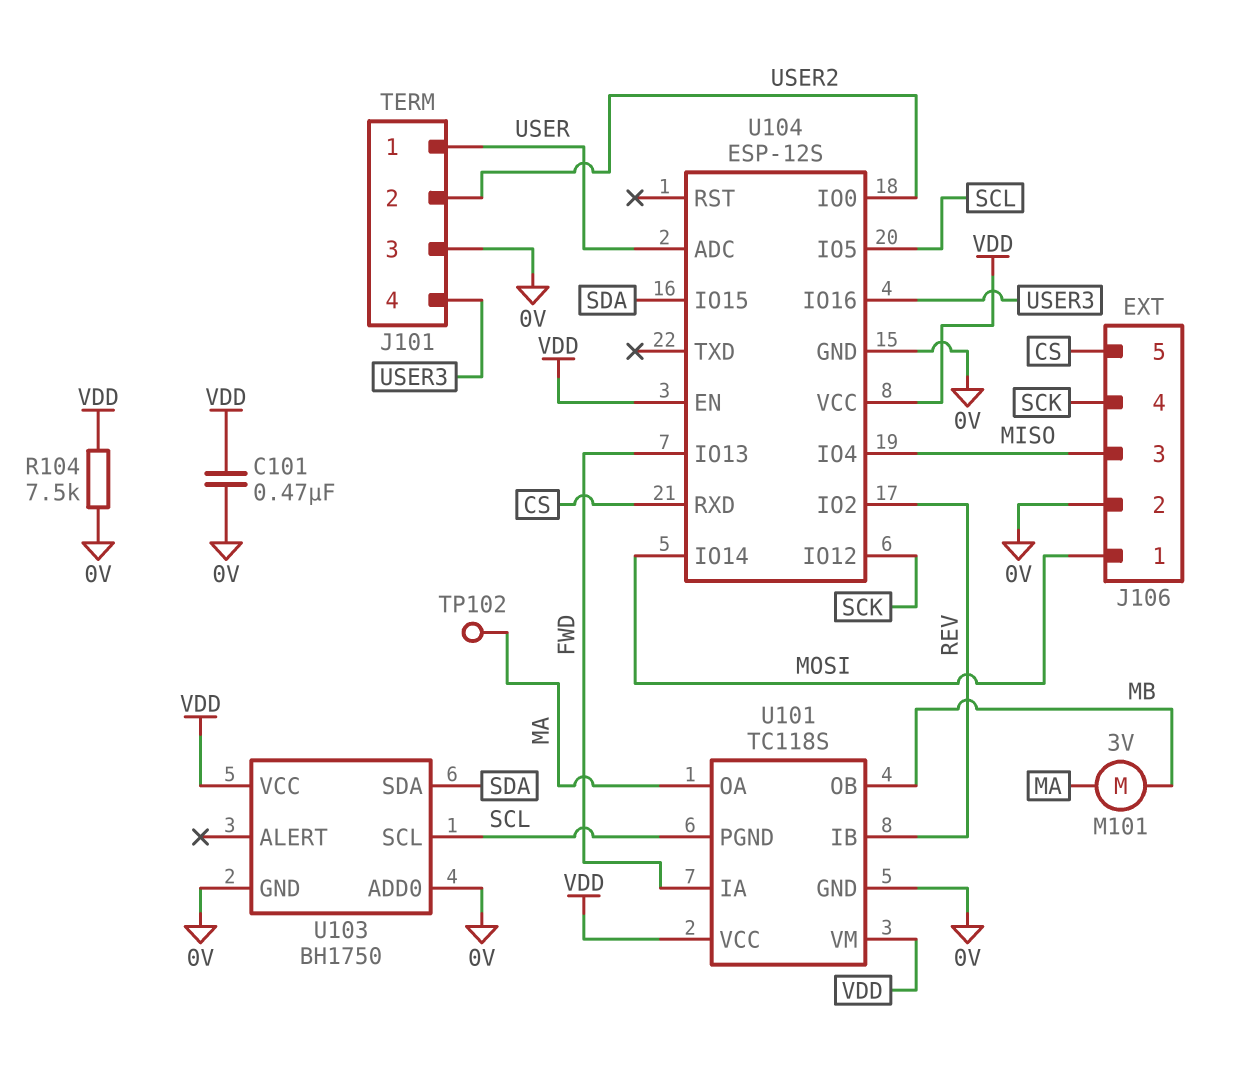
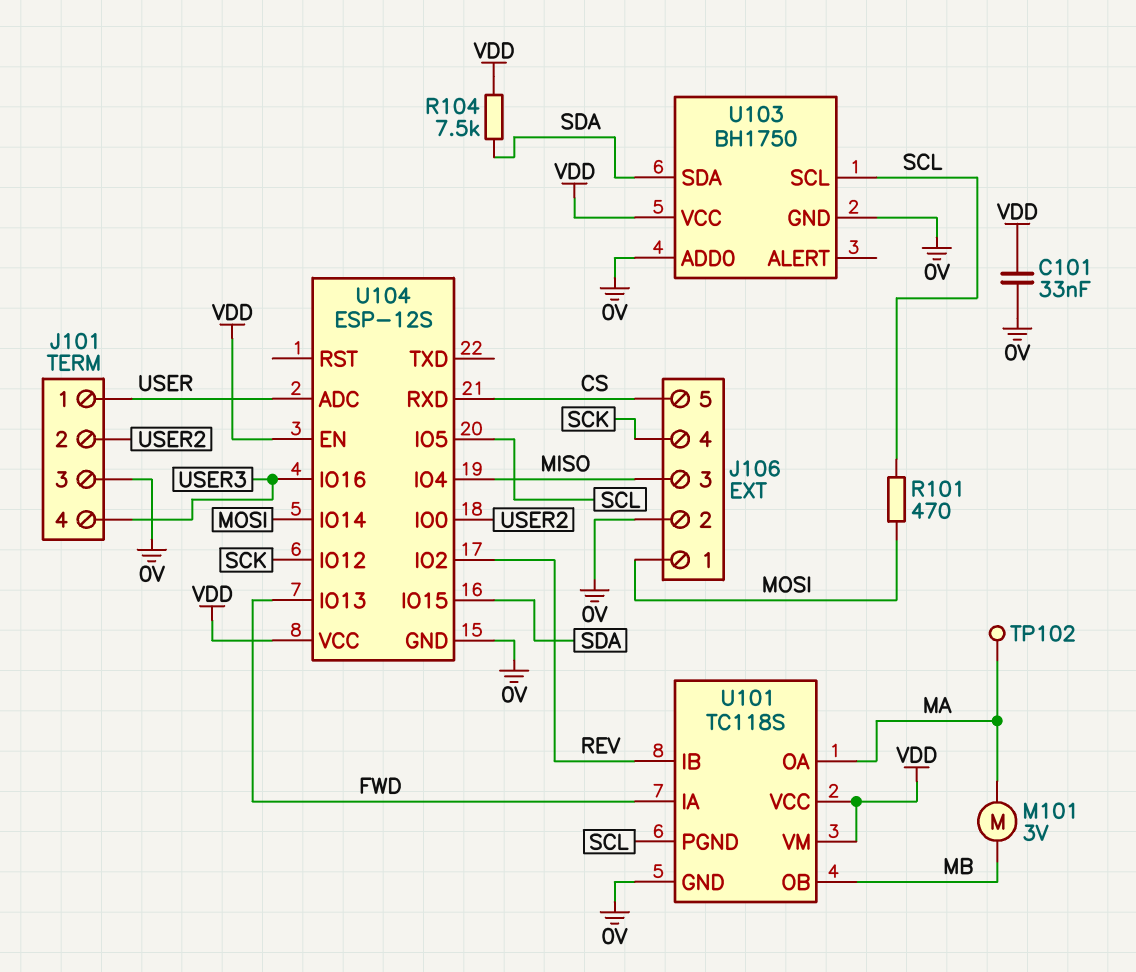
C101: 470nF (0V, VDD) -> 33nF (0V, VDD)
R101: none -> 470 (MOSI, SCL)
R104: 7.5k (0V, VDD) -> 7.5k (SDA, VDD)

